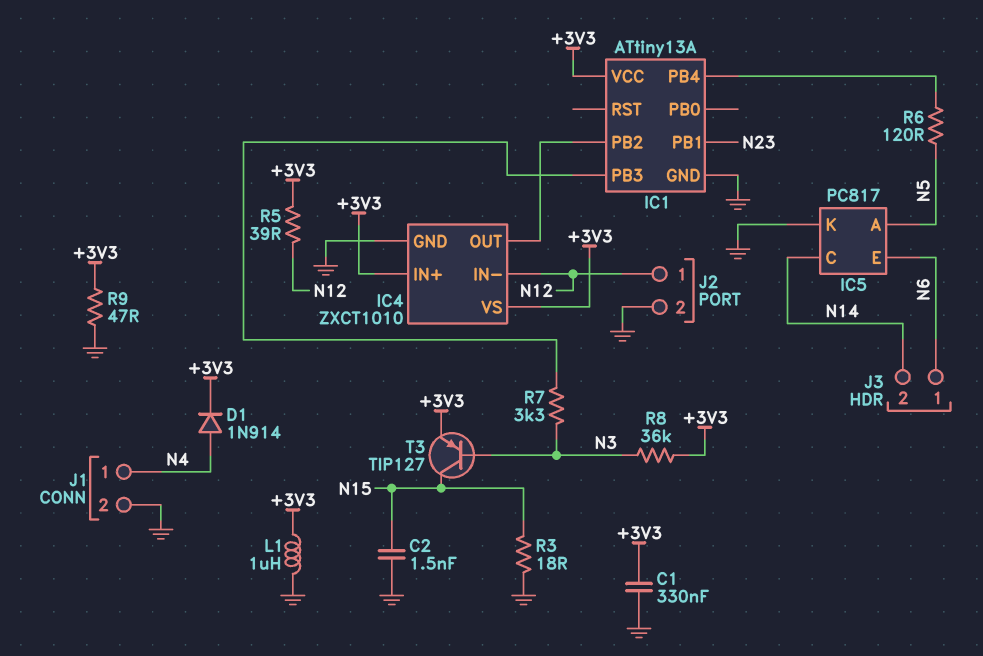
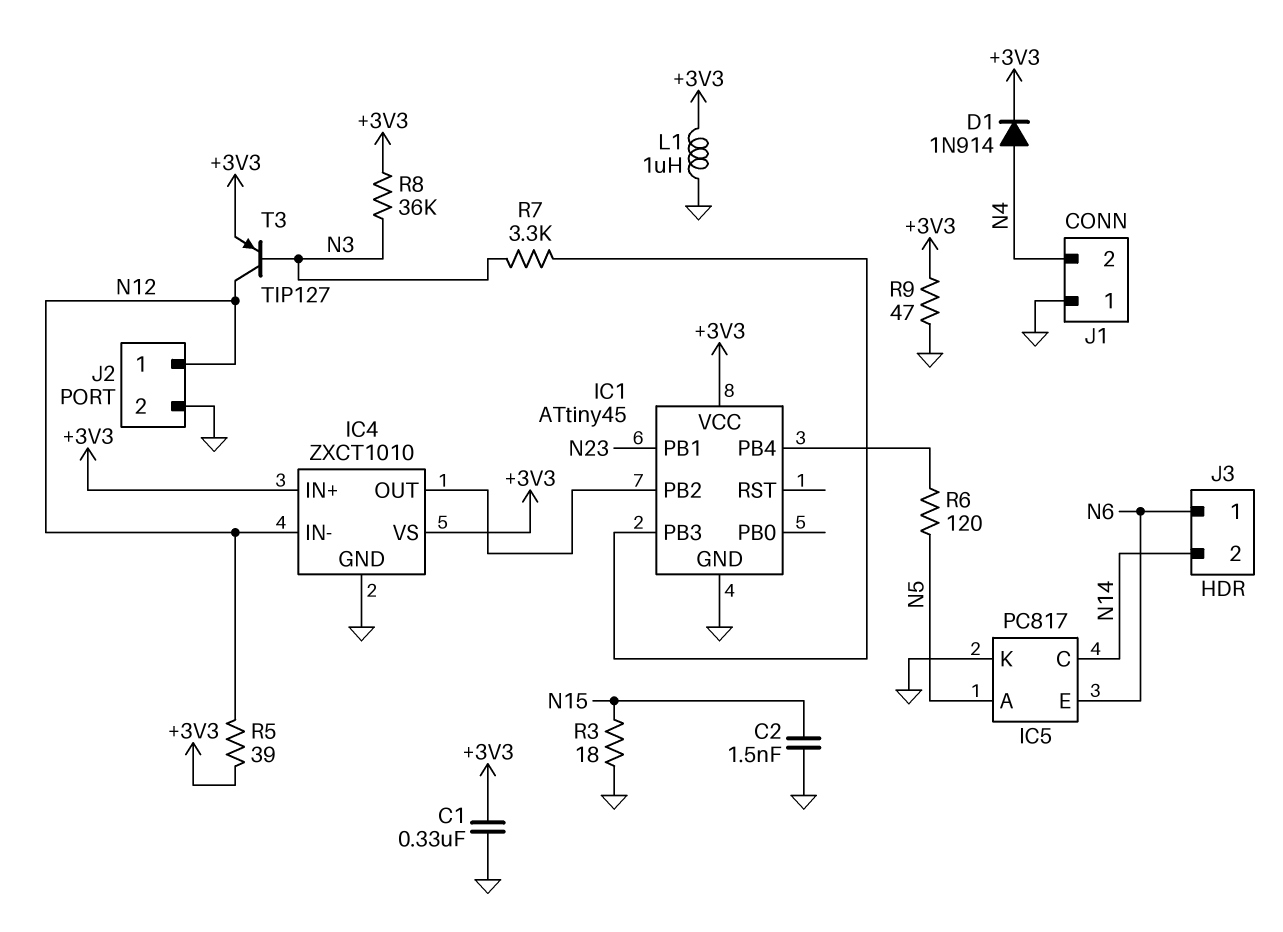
IC1: ATtiny13A -> ATtiny45
J1 pin 1: N4 -> GND
J1 pin 2: GND -> N4
T3: PNP TIP127 (B N3, C N15, E +3V3) -> PNP TIP127 (B N3, C N12, E +3V3)

